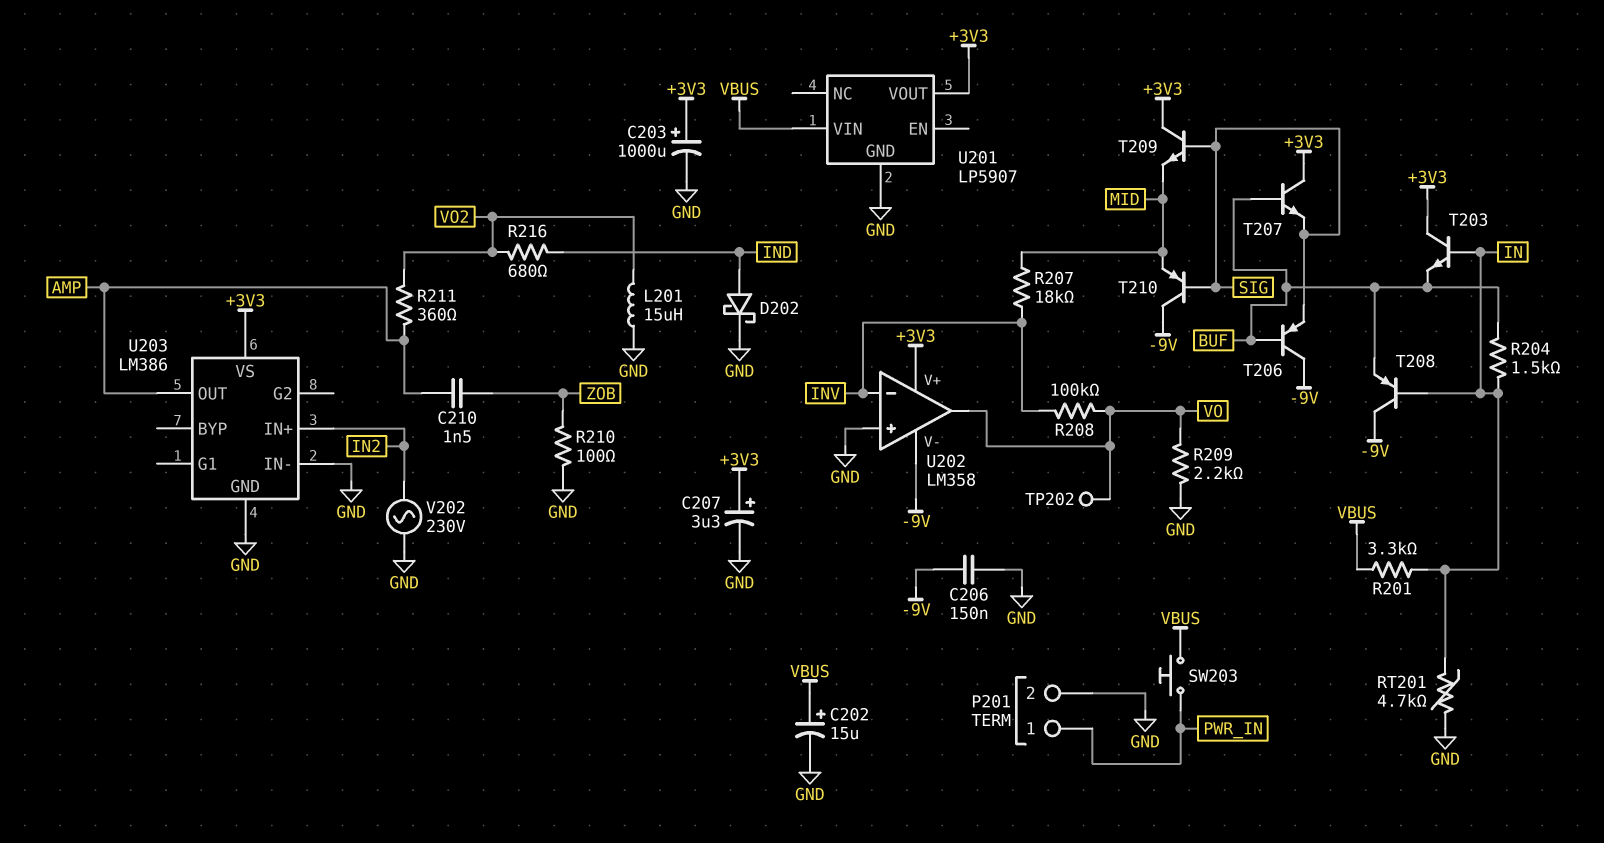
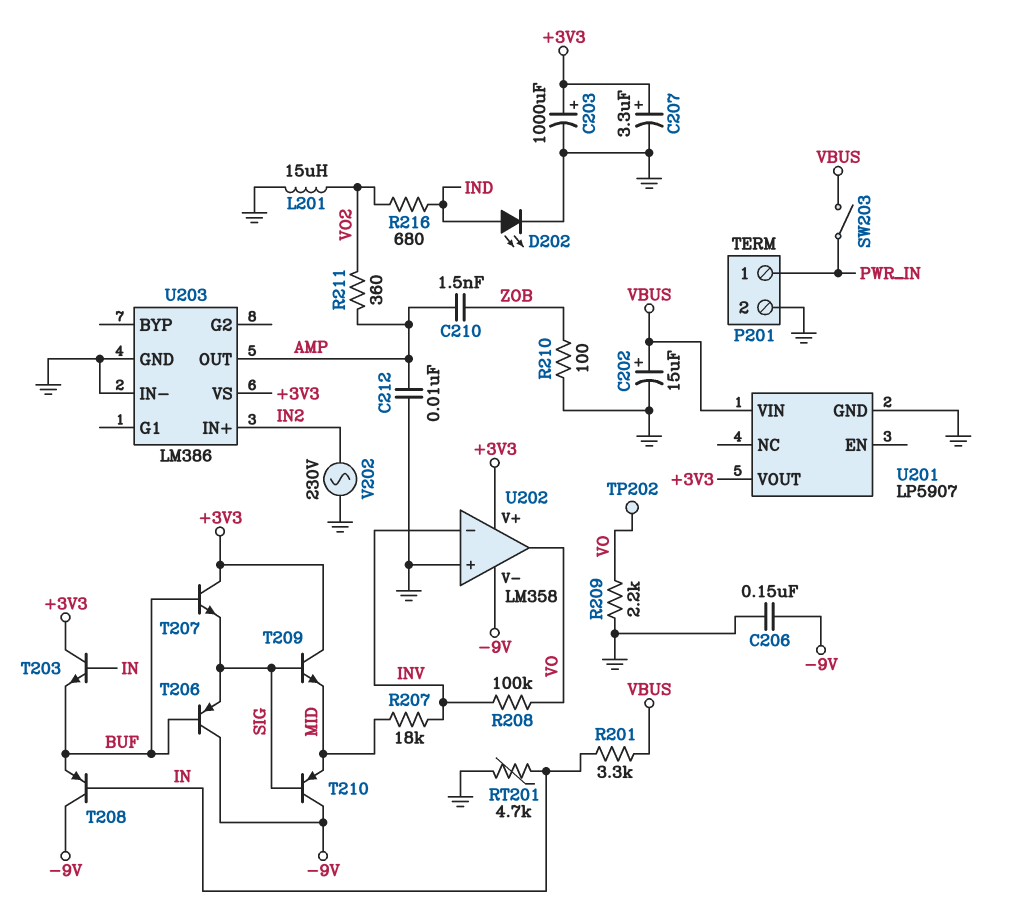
C212: none -> 10nF (AMP, GND)
D202: schottky (A IND, K GND) -> LED (A IND, K GND)
R204: 1.5k (BUF, IN) -> none
SW203: button (PWR_IN, VBUS) -> switch (PWR_IN, VBUS)

